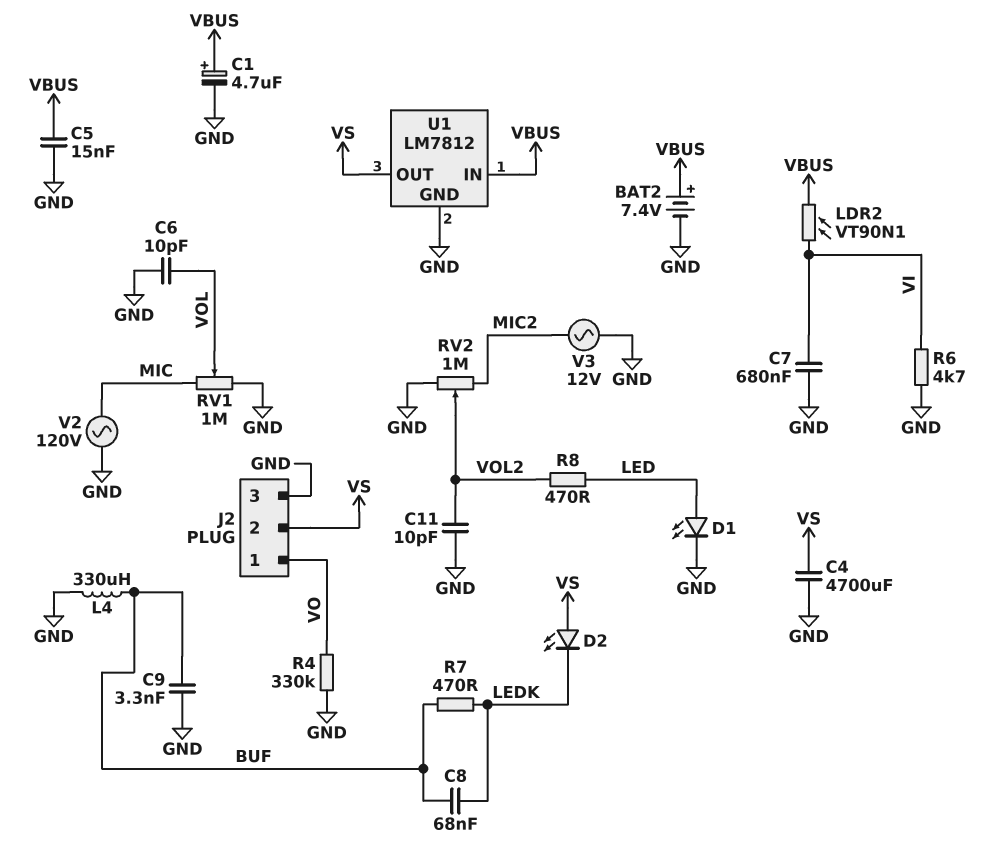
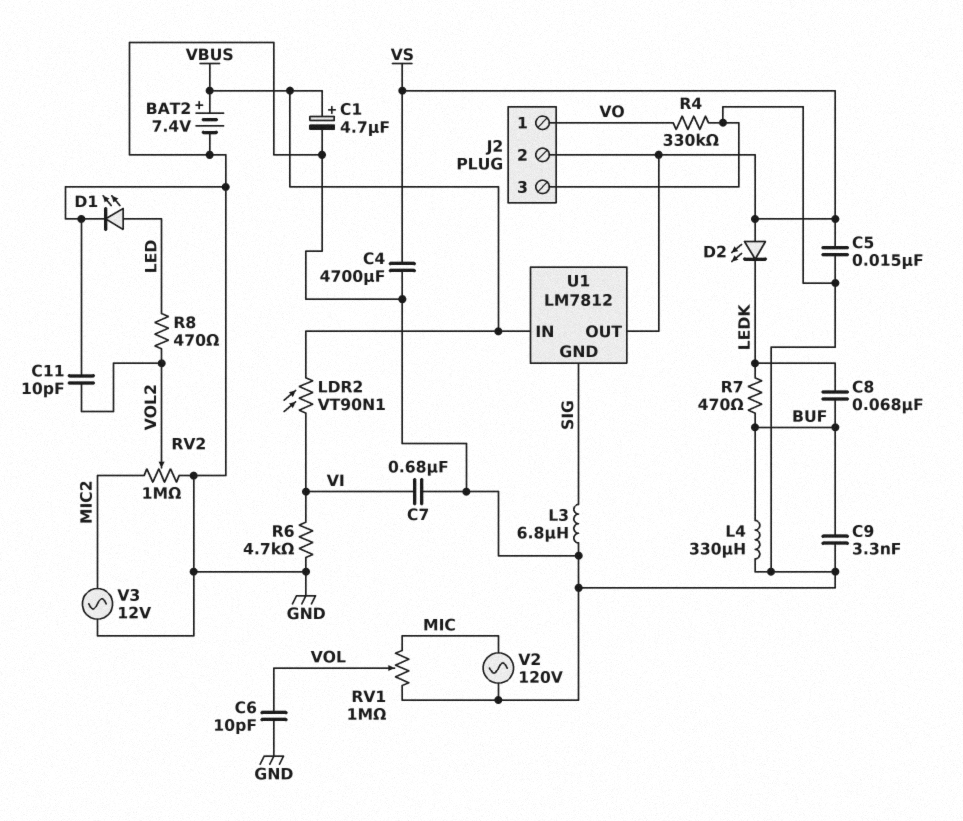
C5: 15nF (GND, VBUS) -> 15nF (GND, VS)
L3: none -> 6.8uH (GND, SIG)
U1 pin GND: GND -> SIG

